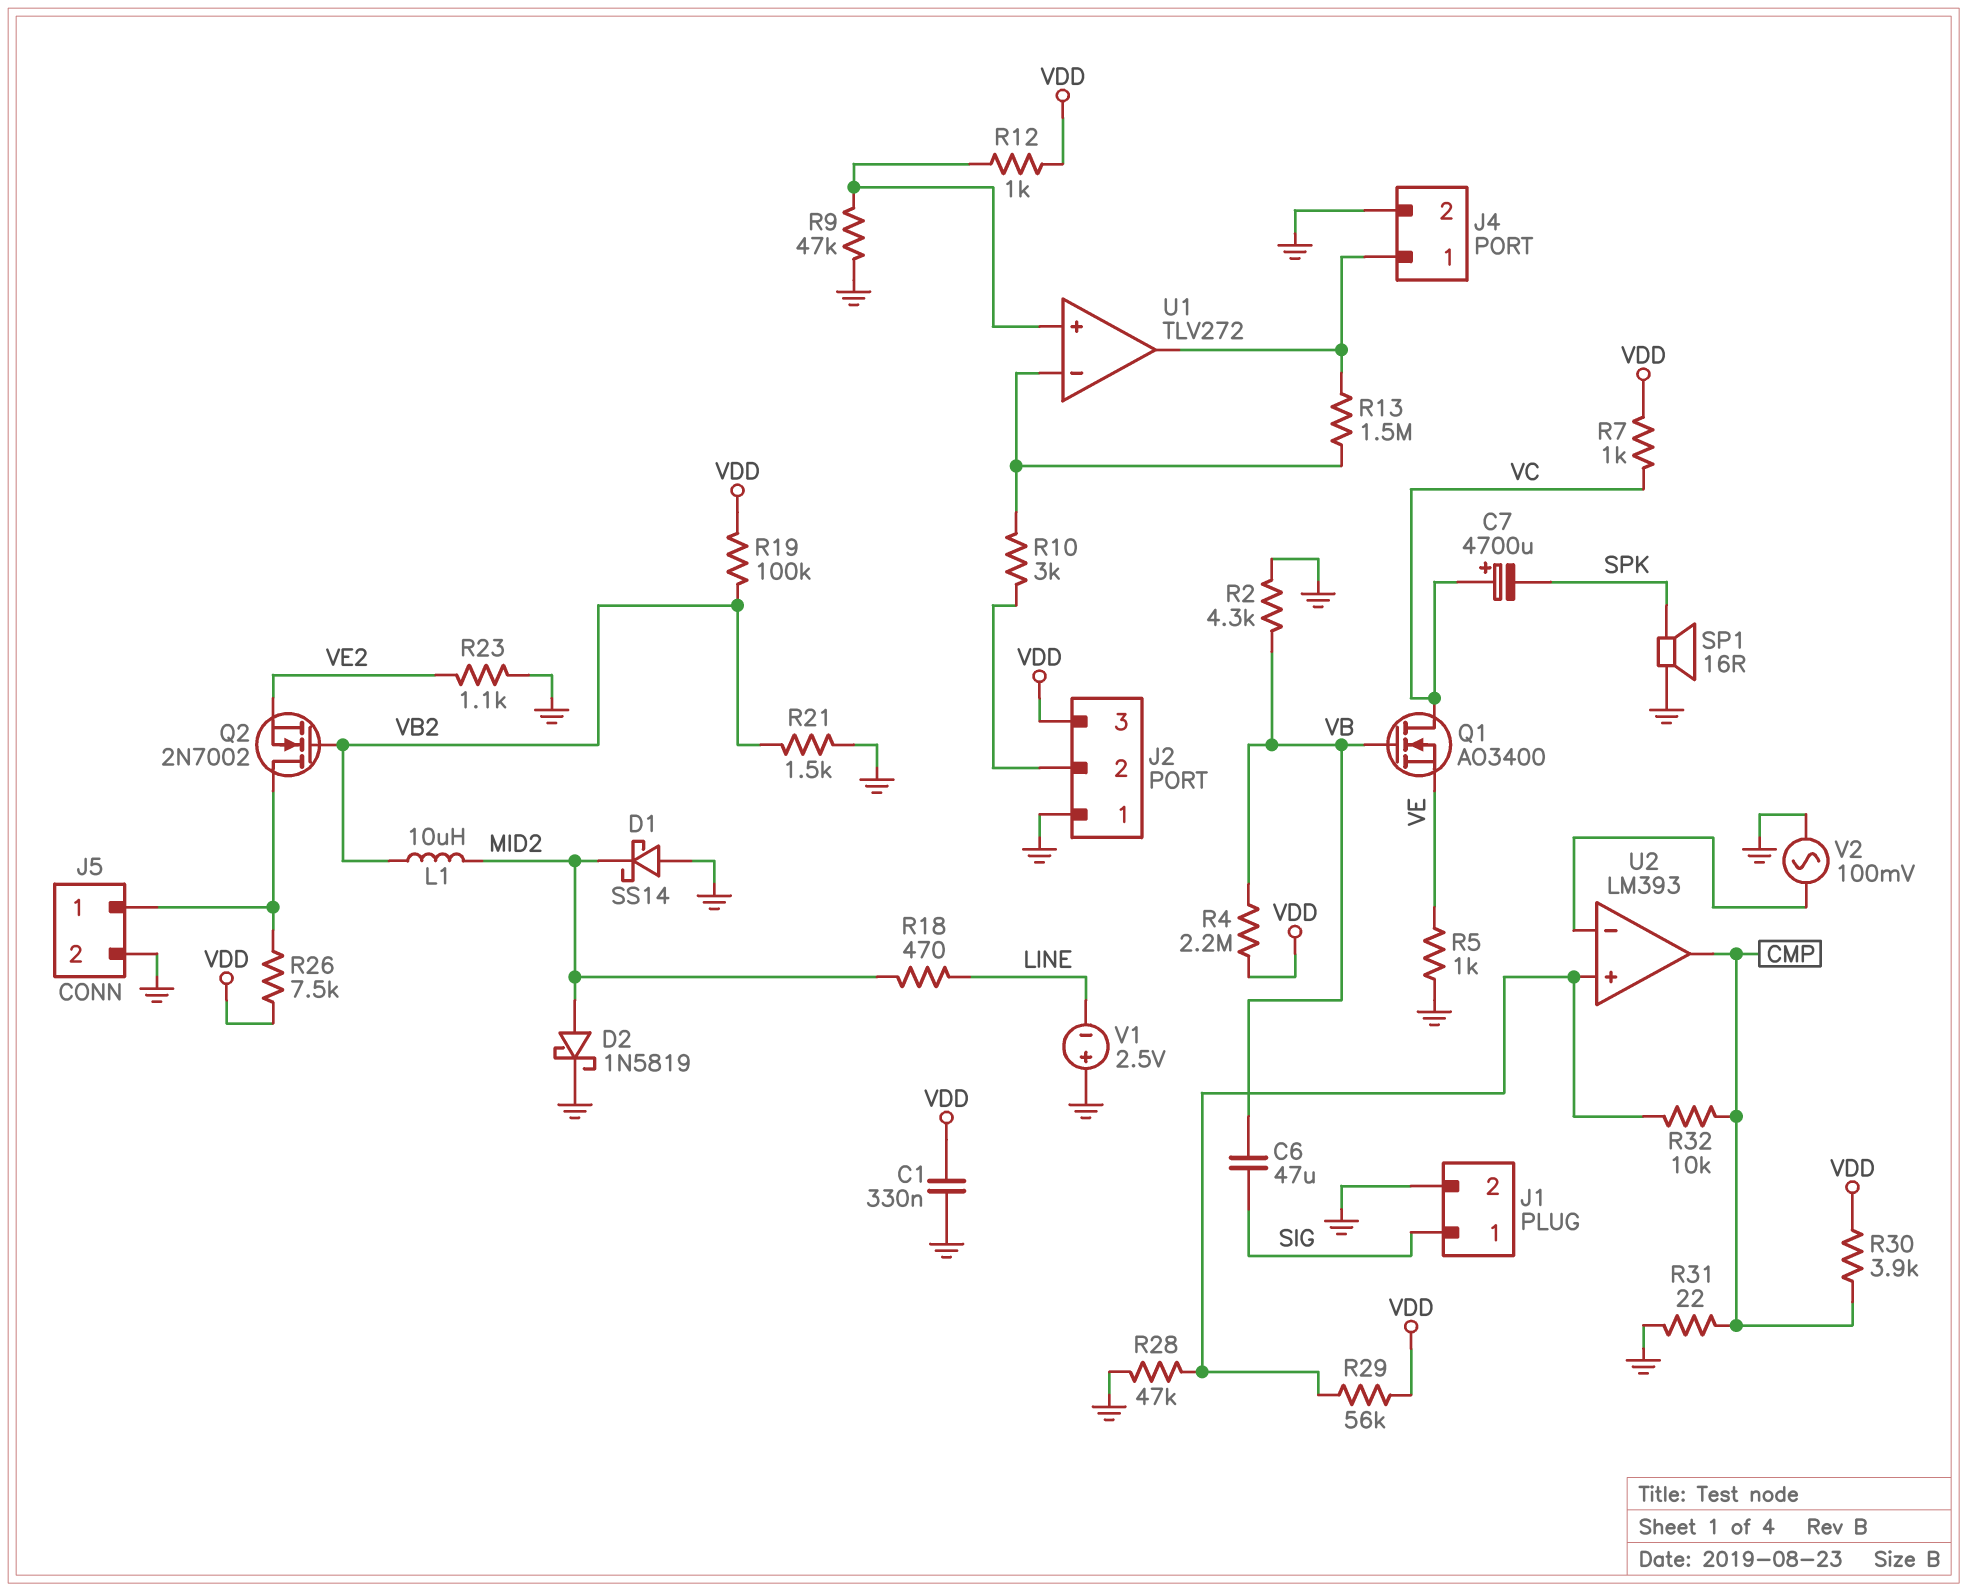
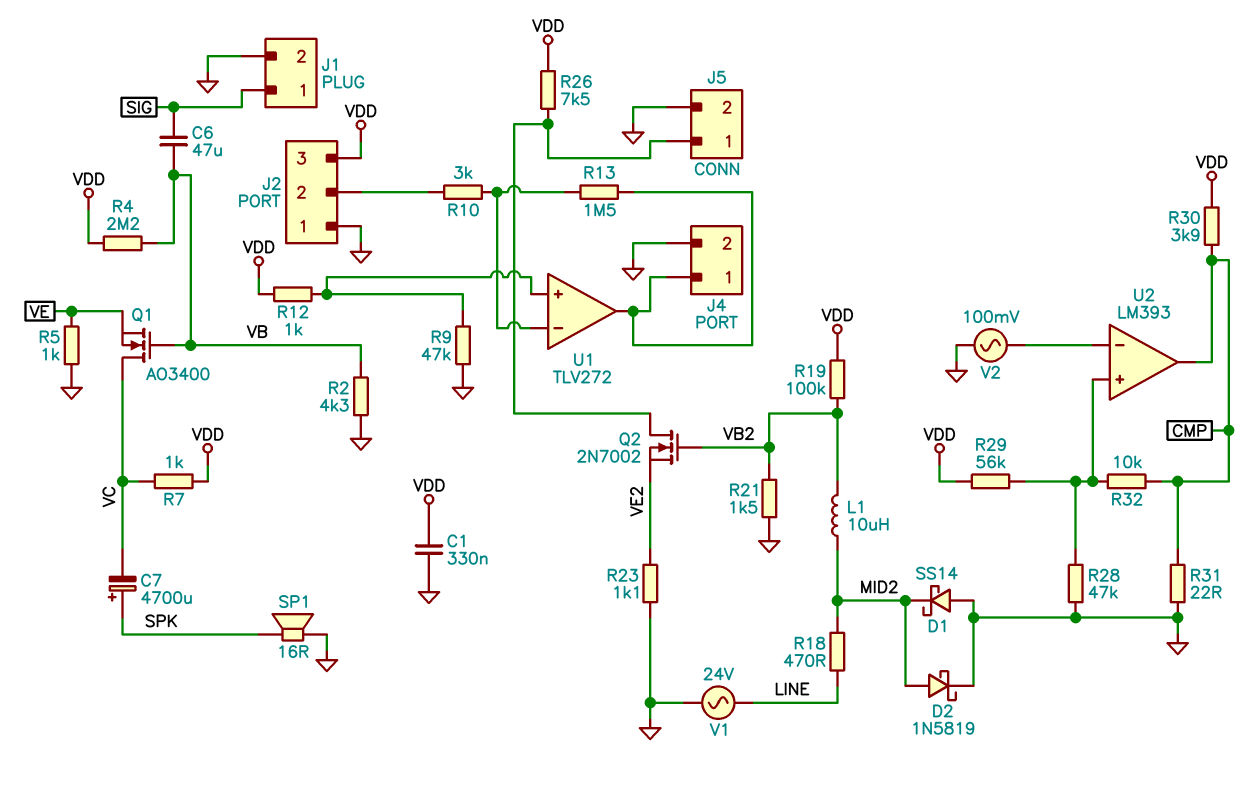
C7: 4700uF (plus VC, minus SPK) -> 4700uF (plus SPK, minus VC)
V1: 2.5V (plus GND, minus LINE) -> AC 24V (GND, LINE)

